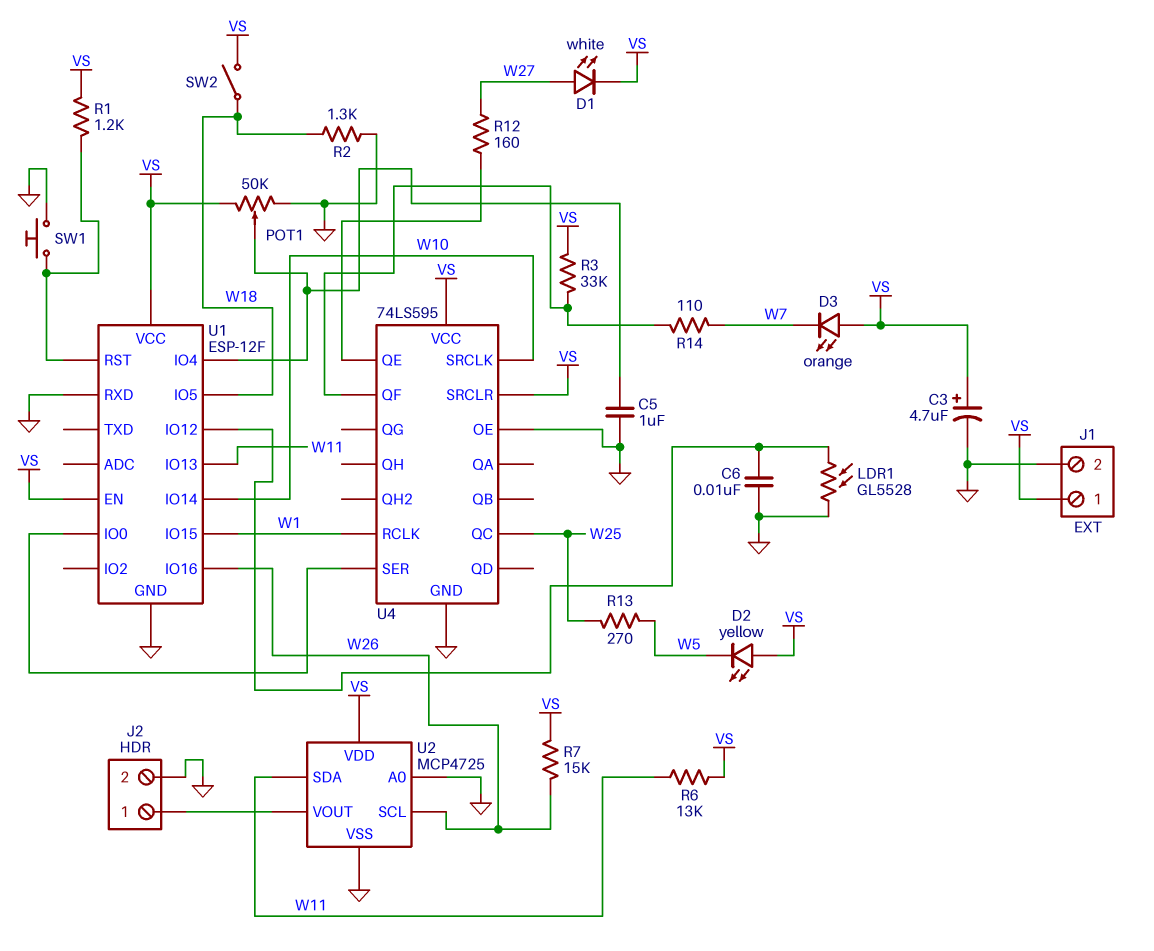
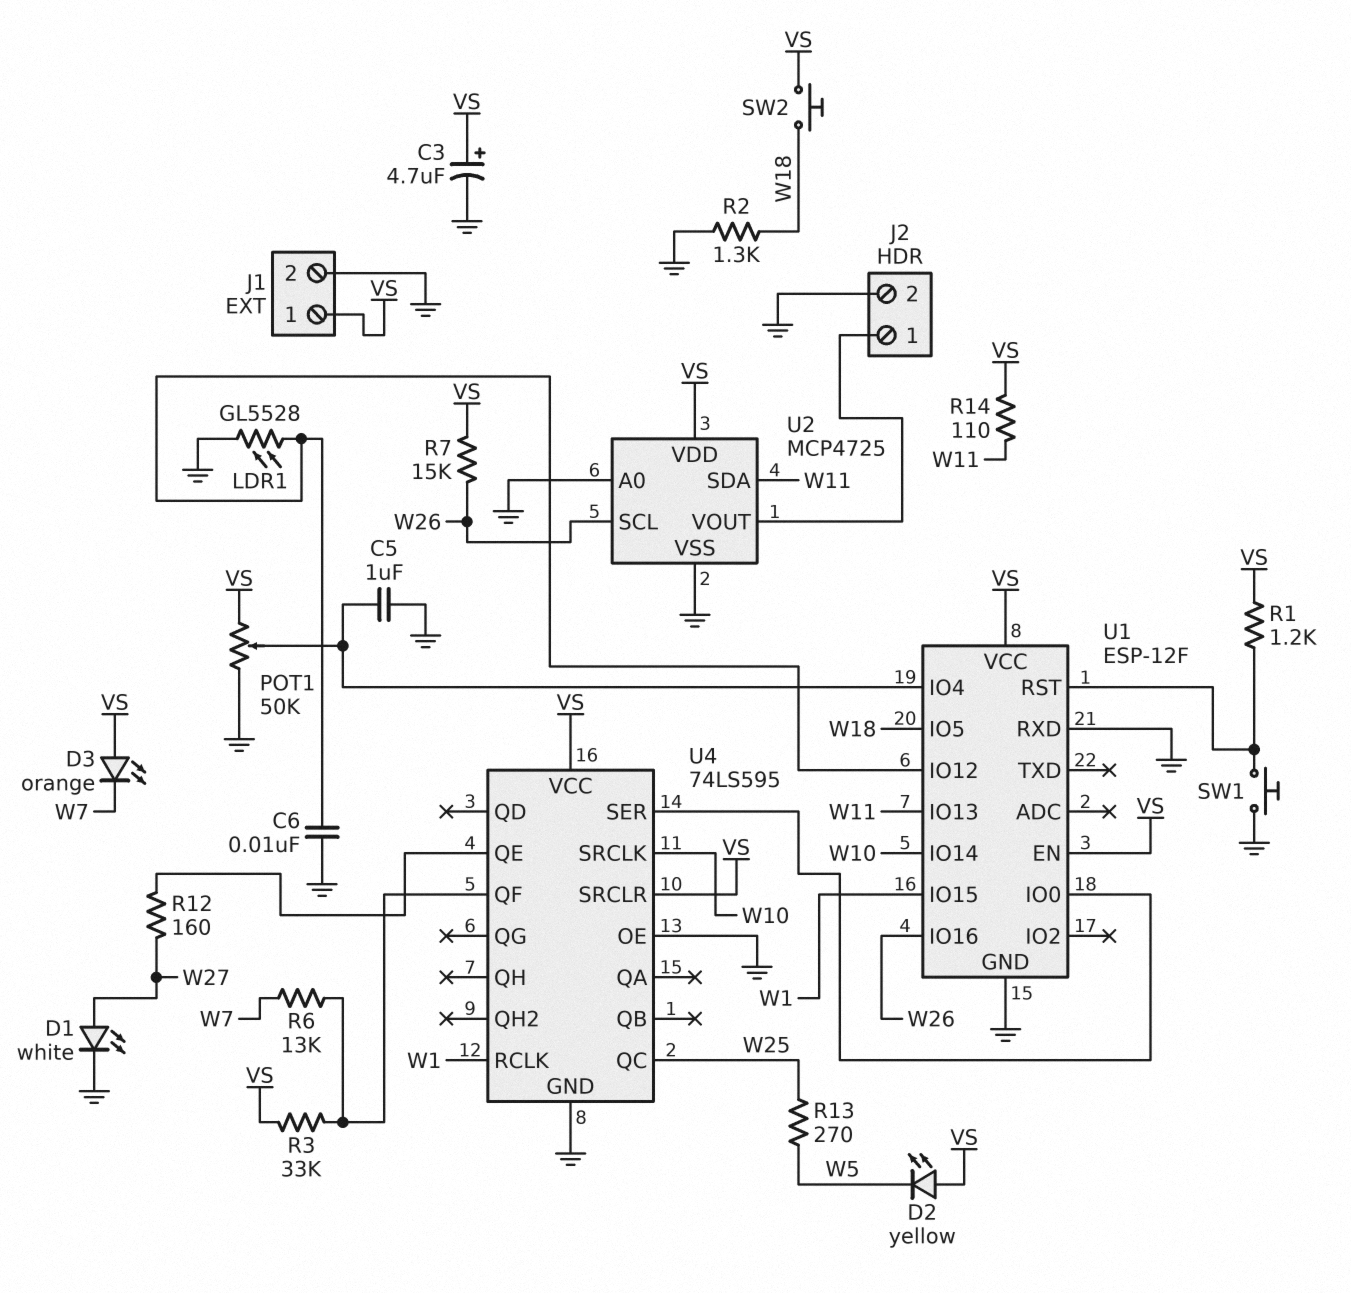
D1: LED white (A W27, K VS) -> LED white (A W27, K GND)
R6: 13k (VS, W11) -> 13k (U4/QF, W7)
R14: 110 (U4/QF, W7) -> 110 (VS, W11)
SW2: switch (VS, W18) -> button (VS, W18)

